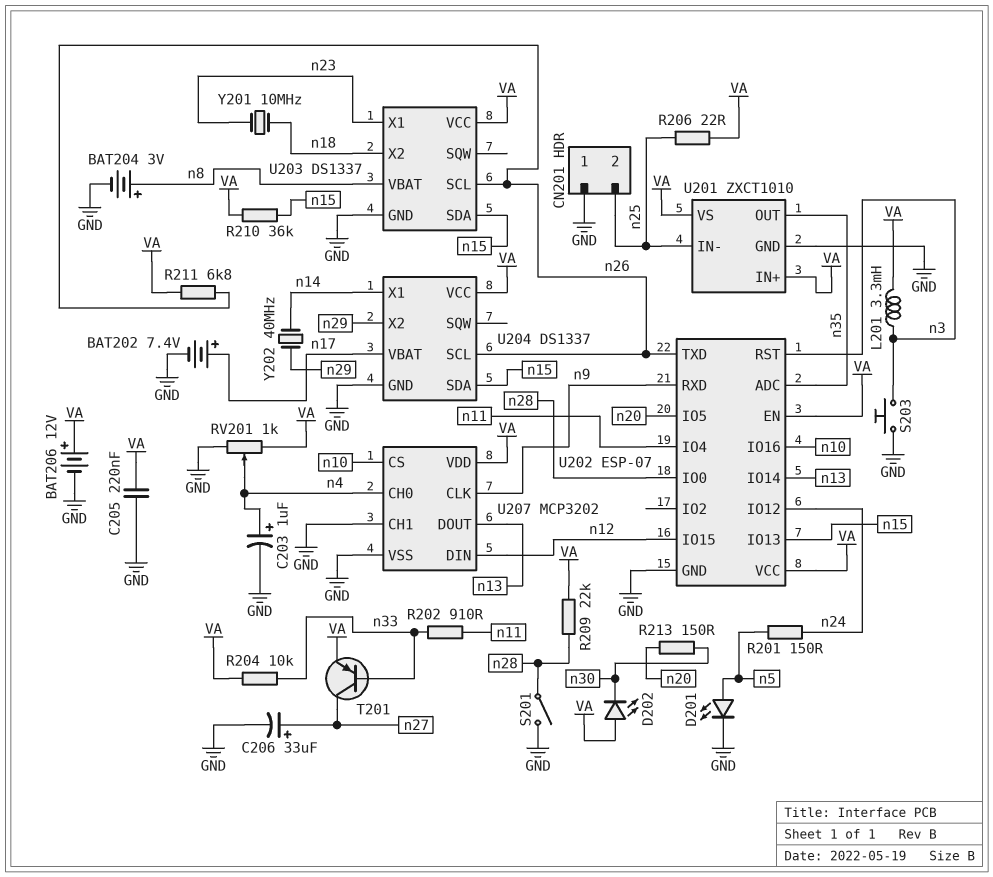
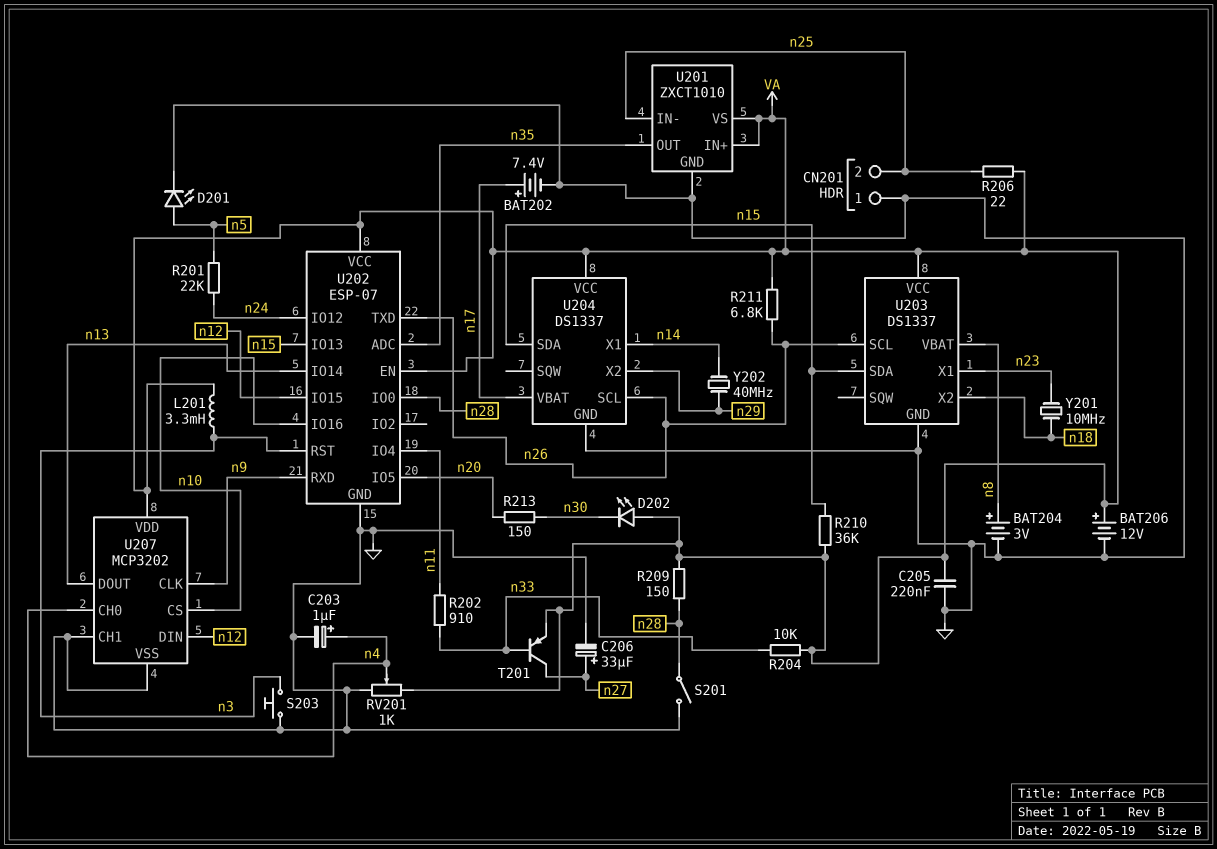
R201: 150 (n5, n24) -> 22k (n5, n24)
R209: 22k (VA, n28) -> 150 (VA, n28)

